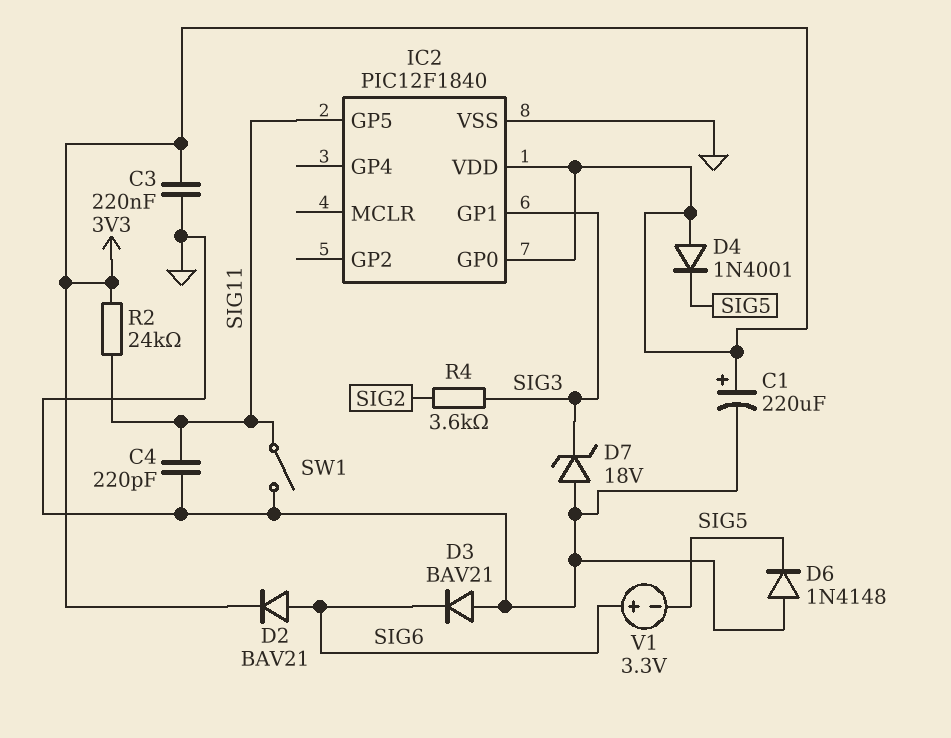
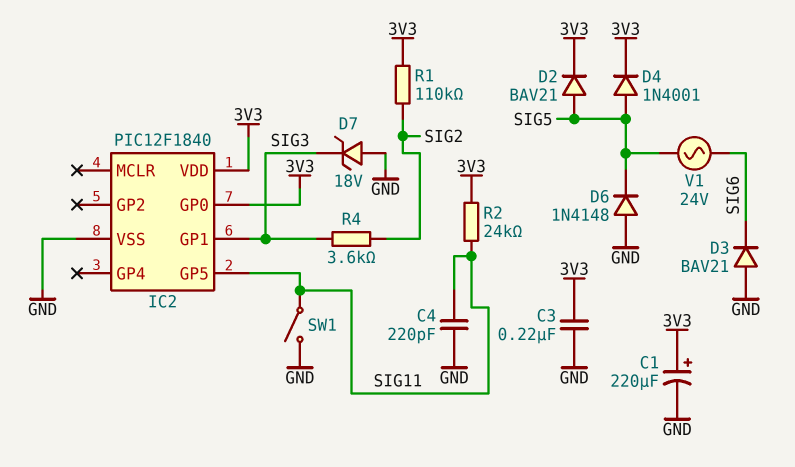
D2: diode BAV21 (A SIG6, K 3V3) -> diode BAV21 (A SIG5, K 3V3)
D4: diode 1N4001 (A 3V3, K SIG5) -> diode 1N4001 (A SIG5, K 3V3)
R1: none -> 110k (3V3, SIG2)
V1: 3.3V (plus SIG6, minus SIG5) -> AC 24V (SIG5, SIG6)

